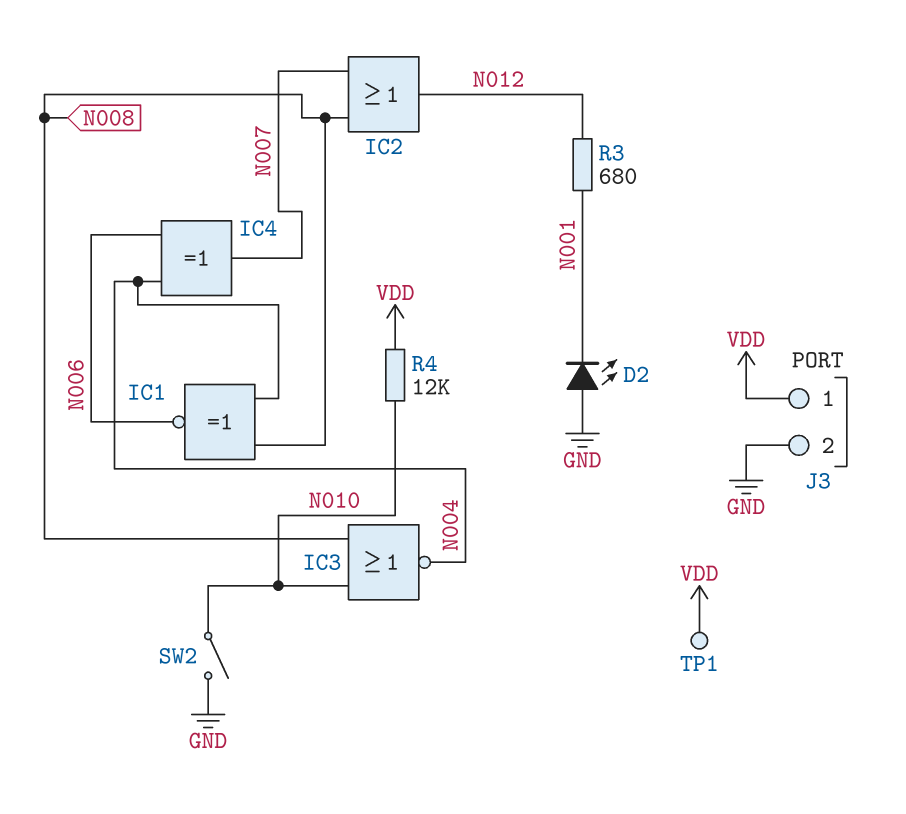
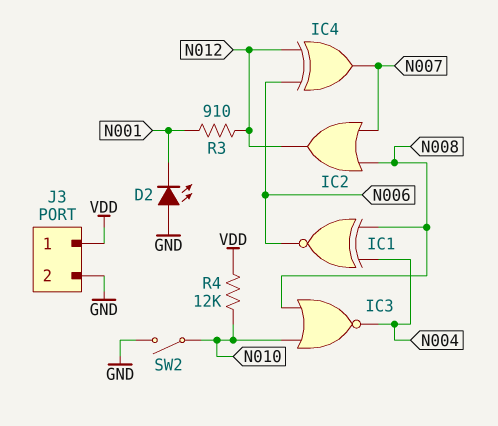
IC4: XOR (in N004, in N006, out N007) -> XOR (in N006, in N012, out N007)
R3: 680 (N001, N012) -> 910 (N001, N012)
TP1: test point (VDD) -> none

